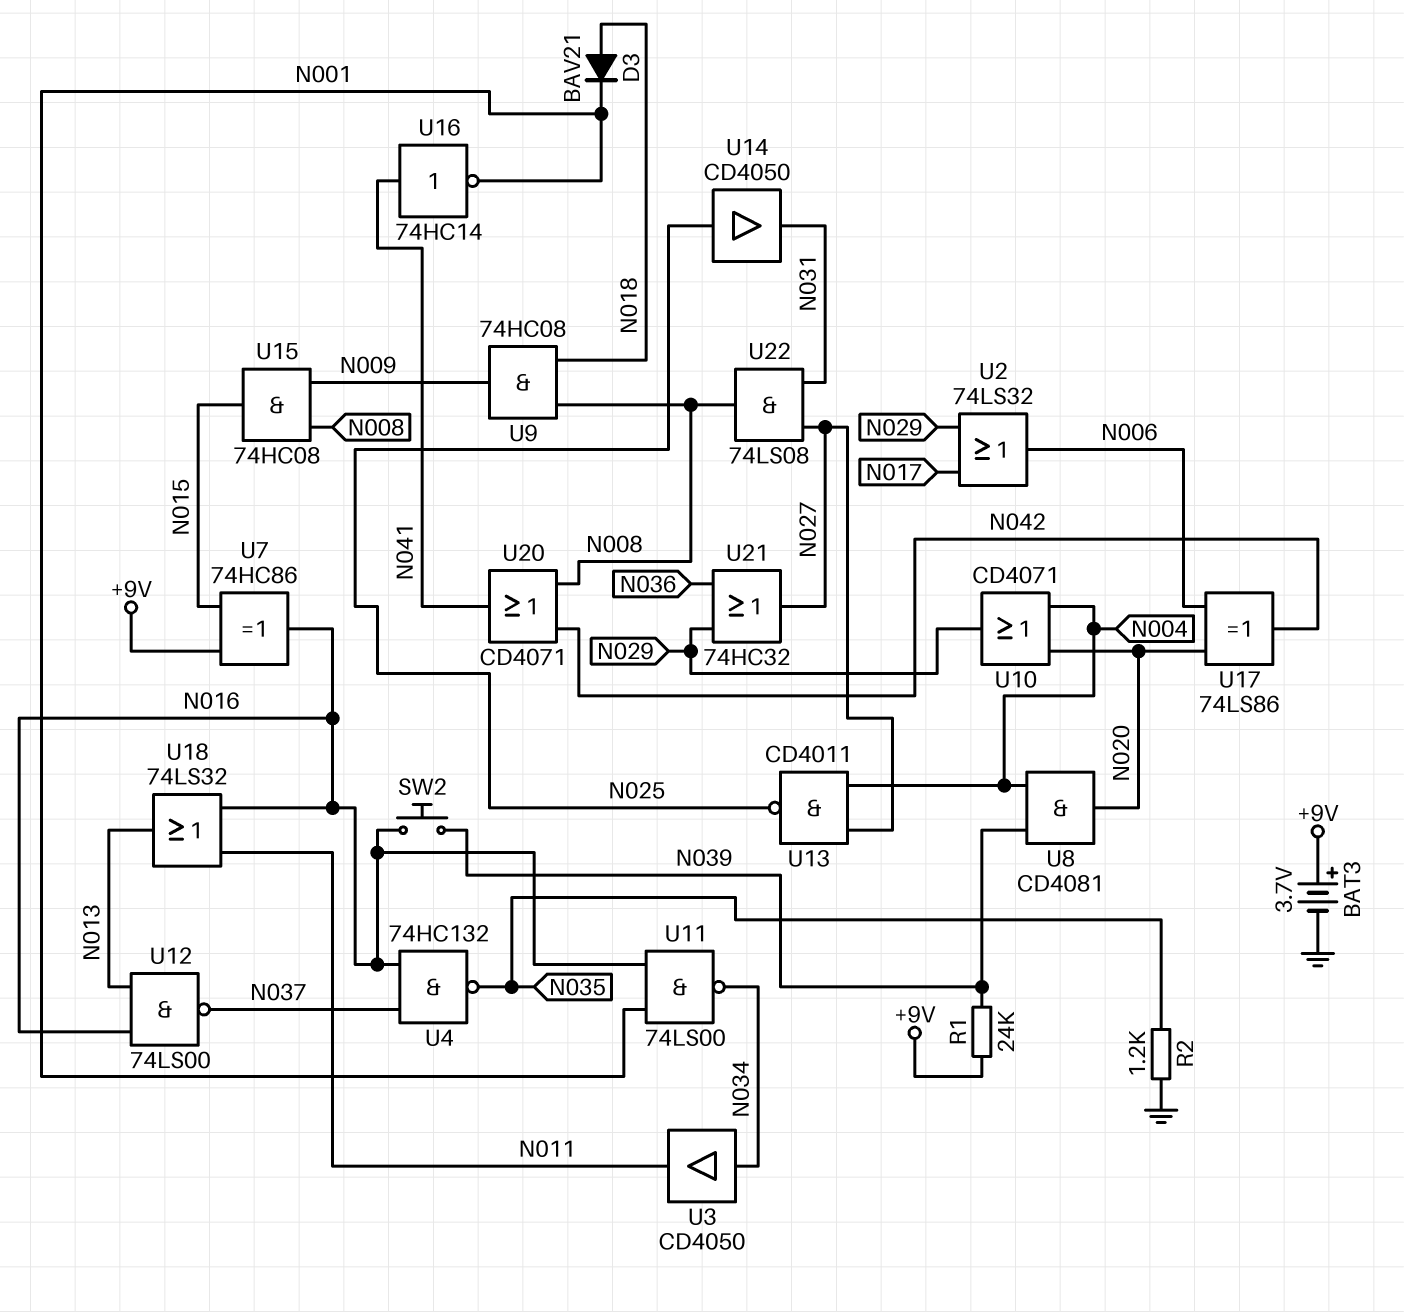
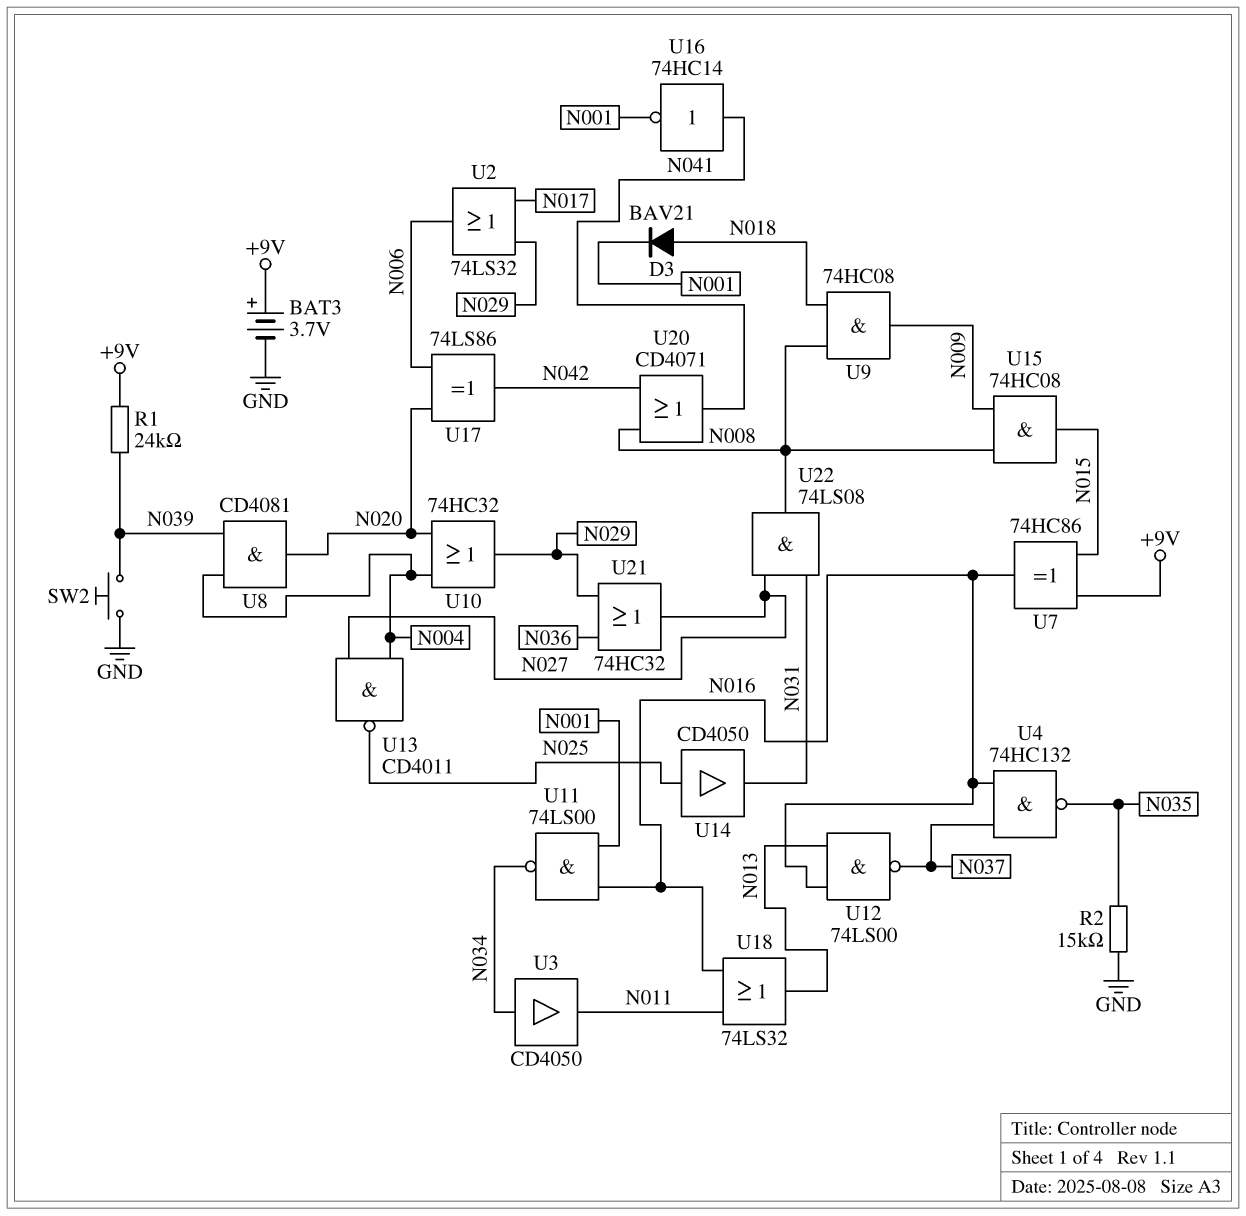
R2: 1.2k (GND, N035) -> 15k (GND, N035)
SW2: button (N016, N039) -> button (GND, N039)
U10: OR CD4071 (in N004, in N020, out N029) -> OR 74HC32 (in N004, in N020, out N029)

